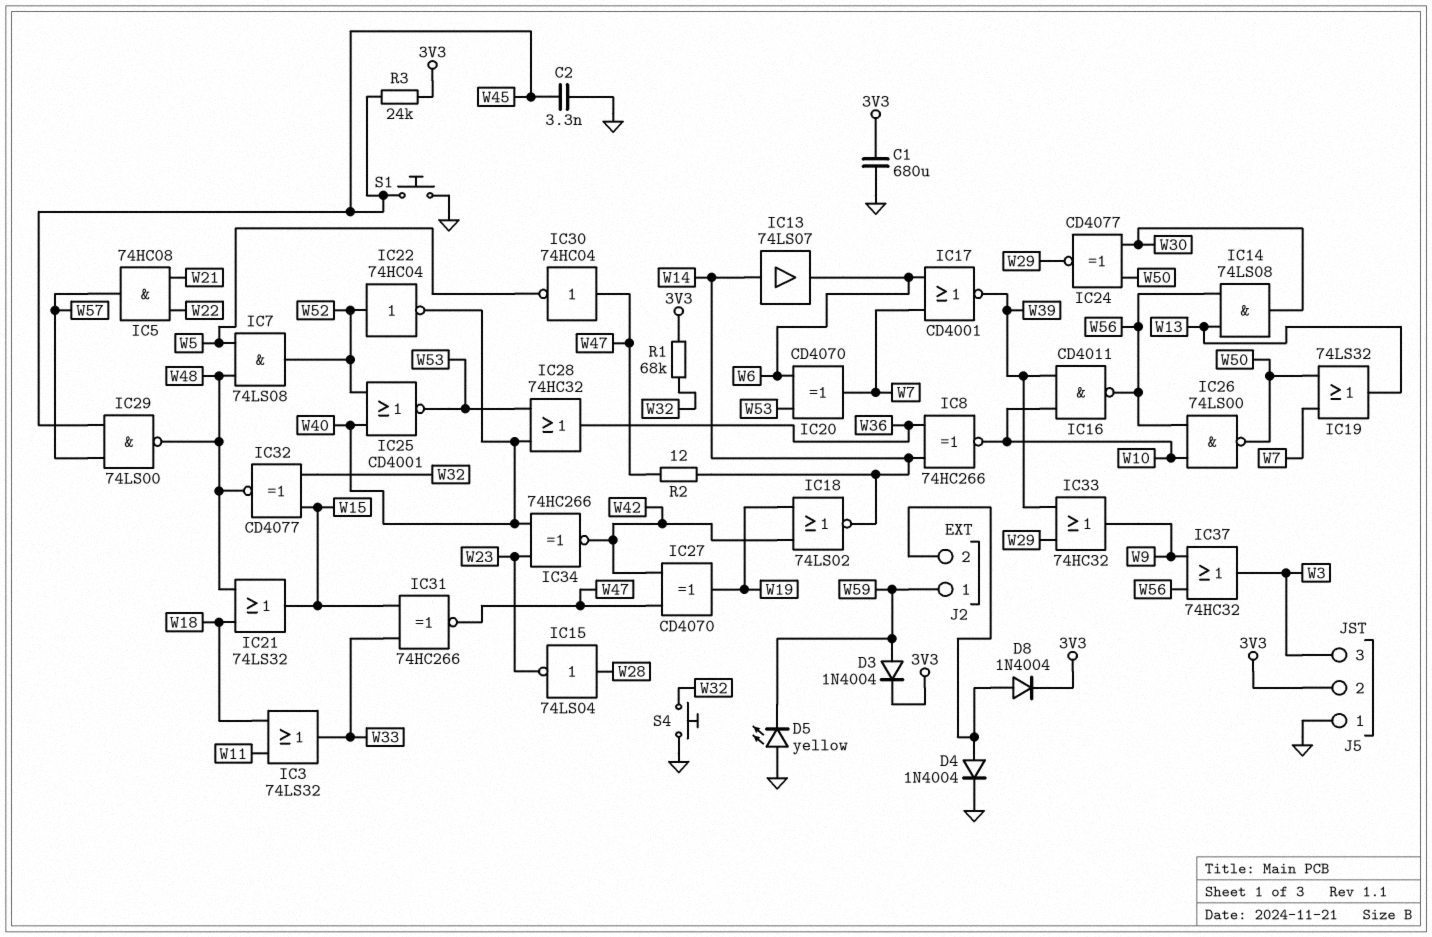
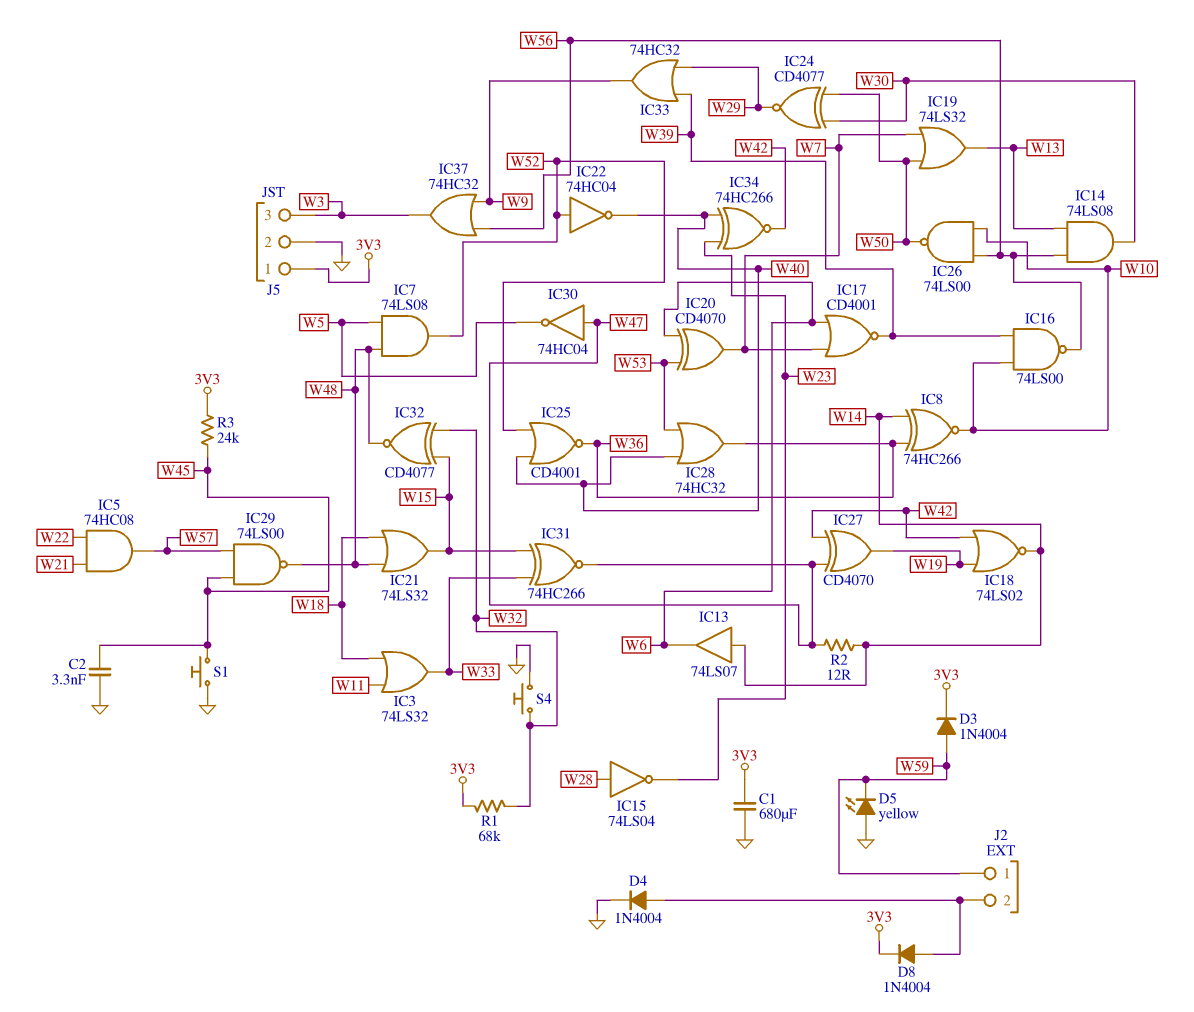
IC16: NAND CD4011 (in W10, in W39, out W56) -> NAND 74LS00 (in W10, in W39, out W56)
IC25: NOR CD4001 (in W40, in W52, out W53) -> NOR CD4001 (in W40, in W52, out W36)
J5 pin 1: GND -> 3V3
J5 pin 2: 3V3 -> GND

